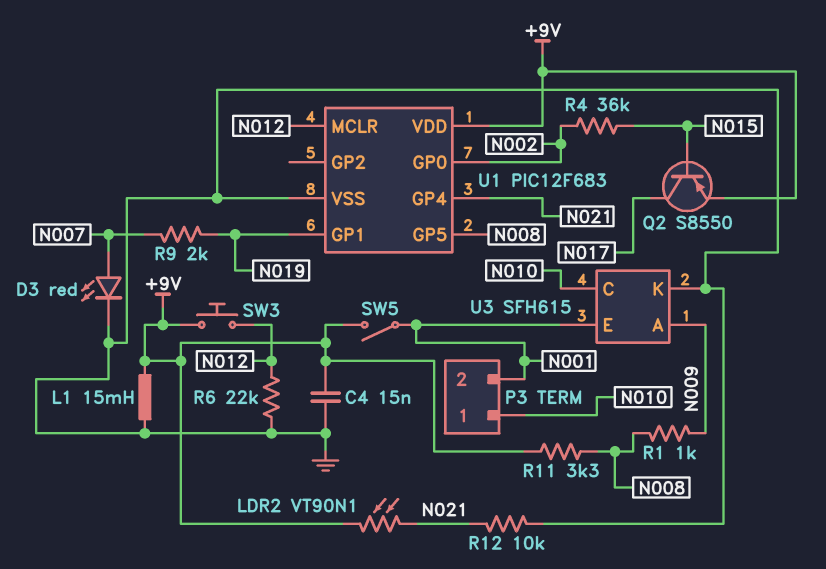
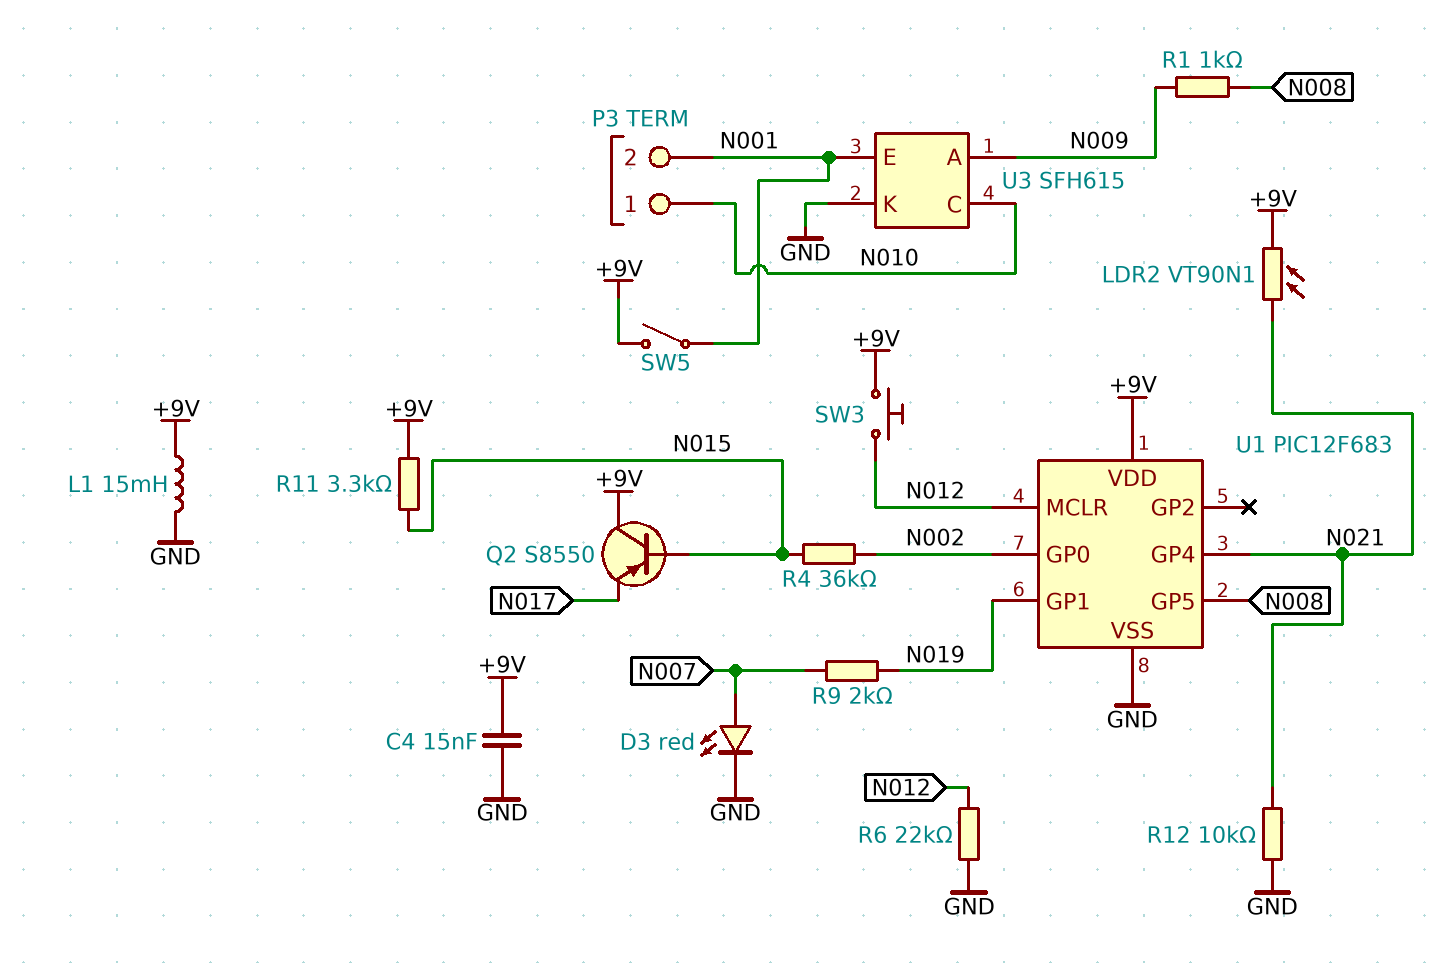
Q2: PNP S8550 (B N015, C N017, E +9V) -> PNP S8550 (B N015, C +9V, E N017)
R11: 3.3k (+9V, N008) -> 3.3k (+9V, N015)

